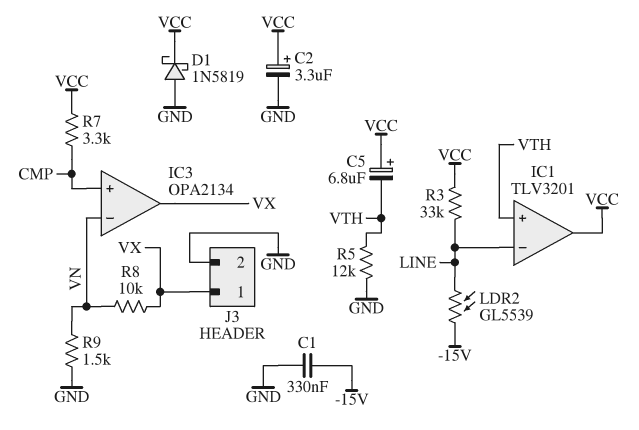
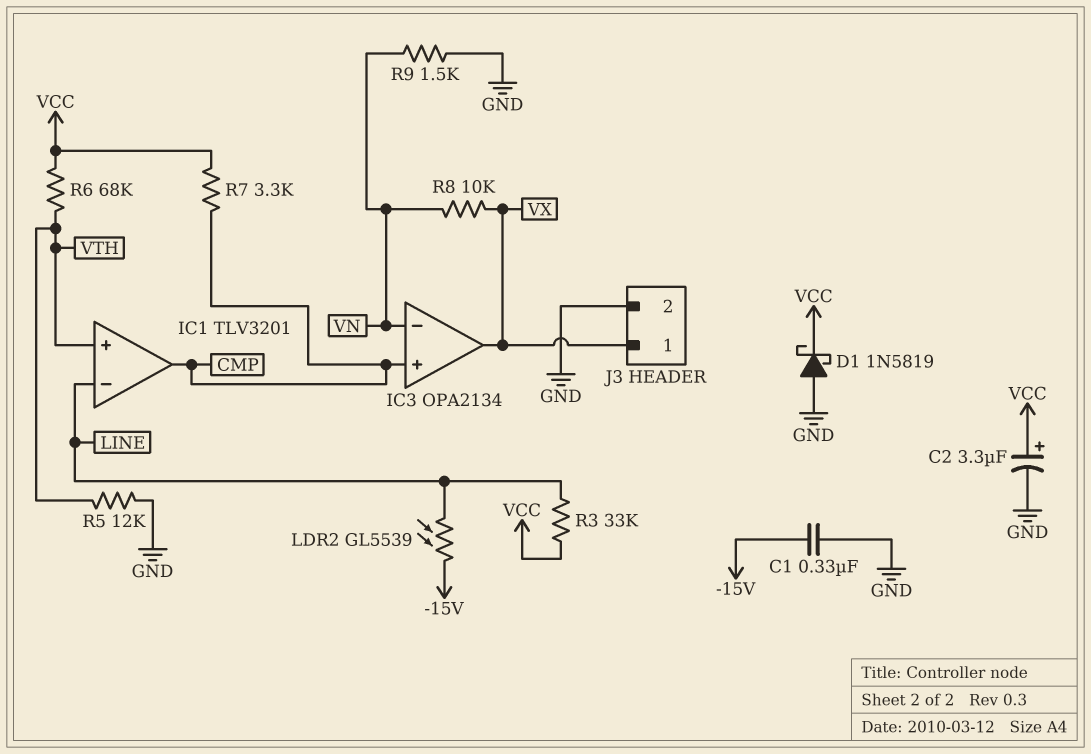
C5: 6.8uF (plus VCC, minus VTH) -> none
IC1 pin out: VCC -> CMP
R6: none -> 68k (VCC, VTH)

